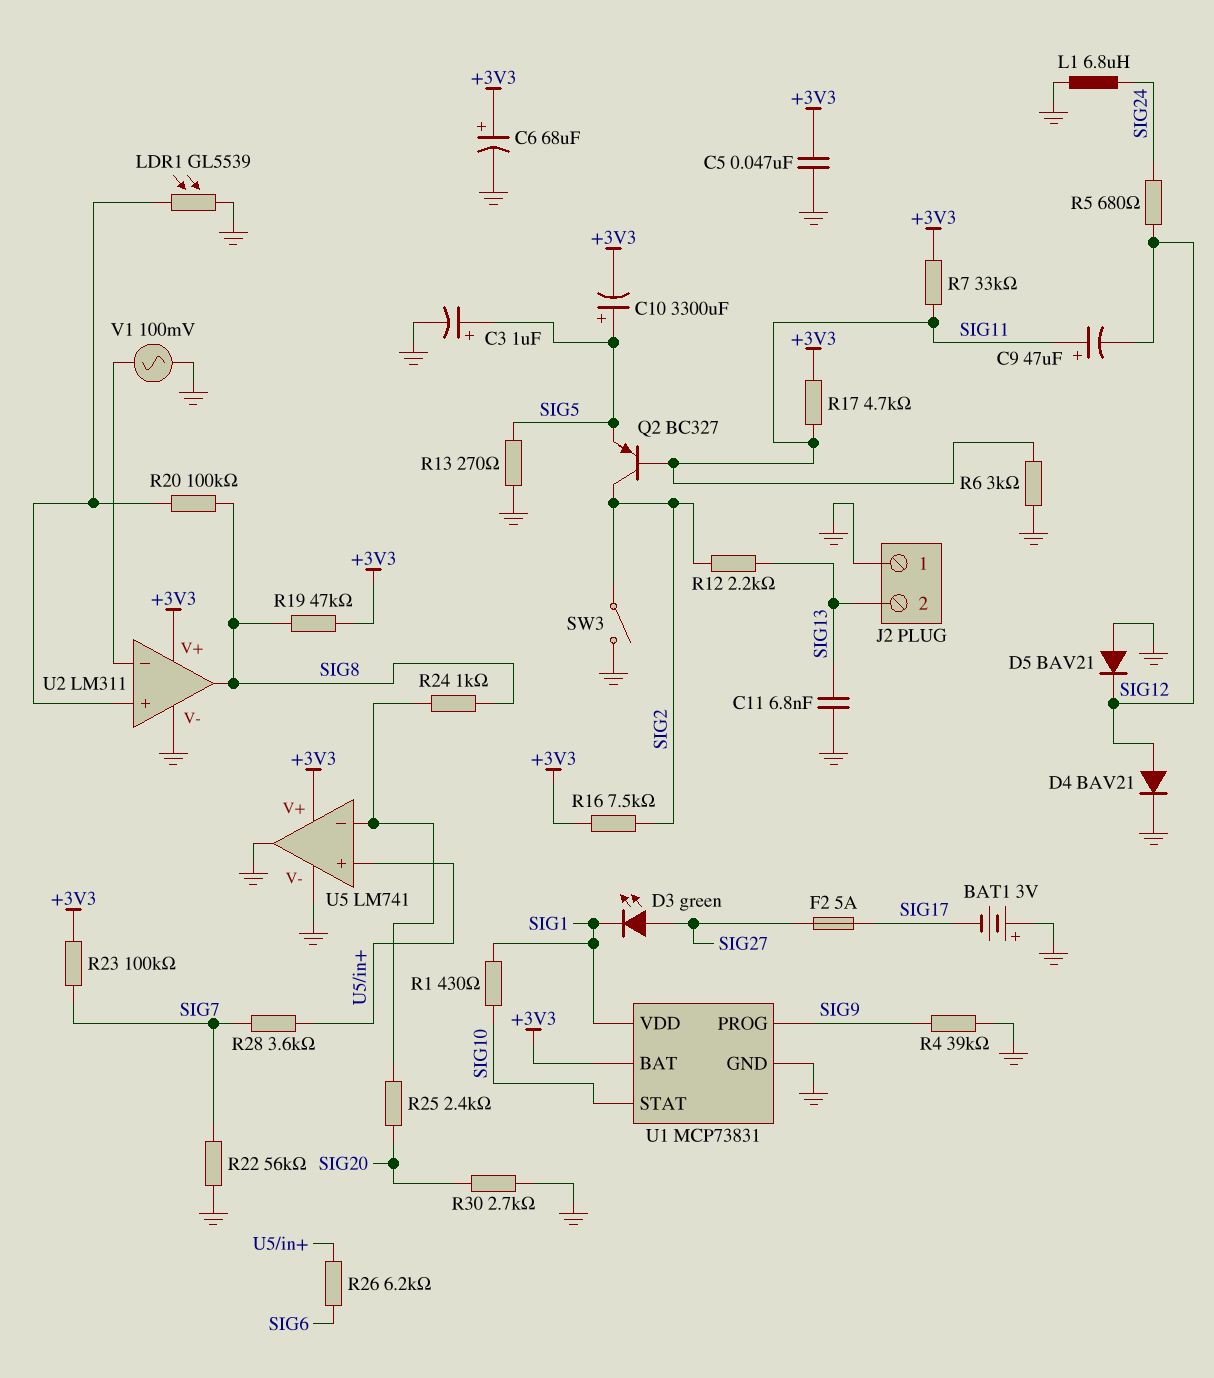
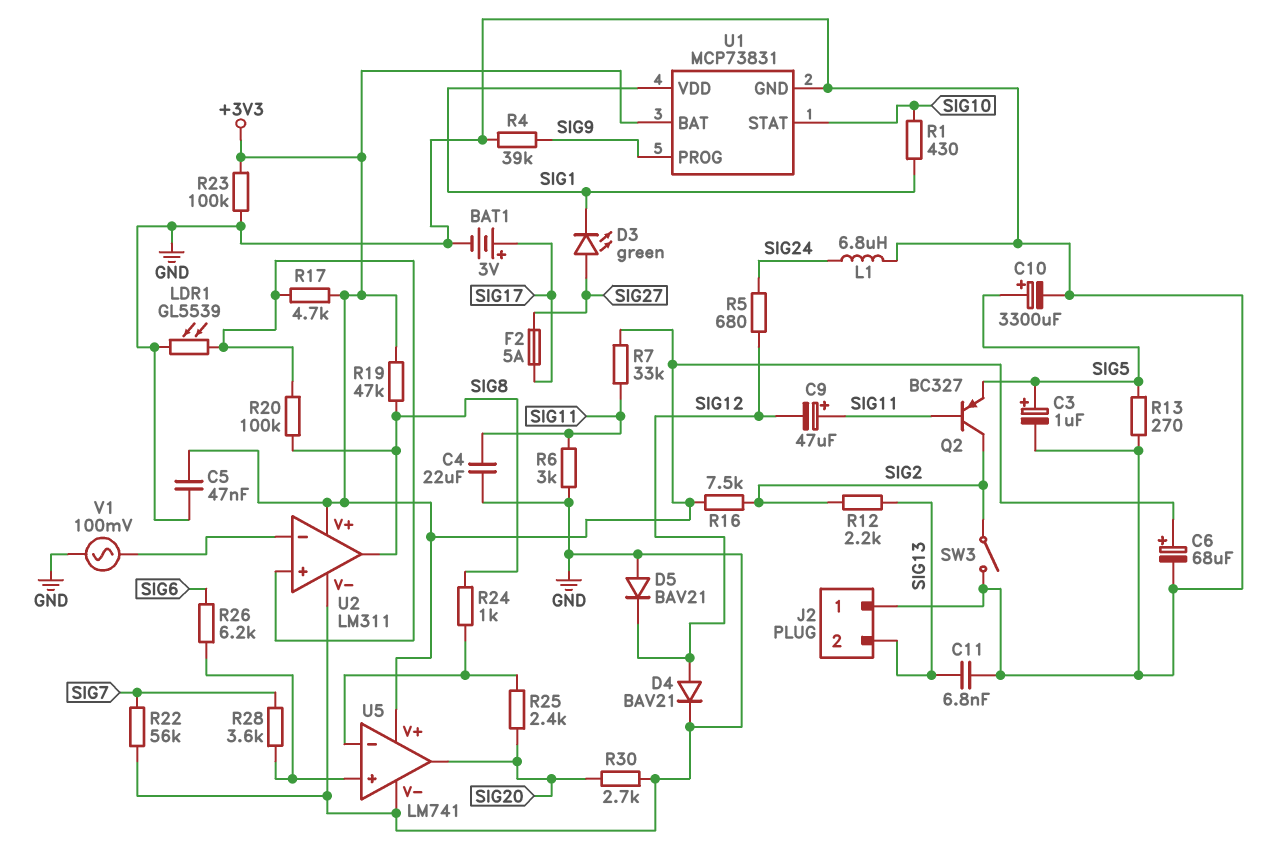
BAT1: 3V (plus GND, minus SIG17) -> 3V (plus SIG17, minus GND)
C4: none -> 22uF (GND, SIG11)
C10: 3300uF (plus SIG5, minus +3V3) -> 3300uF (plus SIG5, minus GND)
R17: 4.7k (+3V3, SIG11) -> 4.7k (+3V3, U2/in+)
R23: 100k (+3V3, SIG7) -> 100k (+3V3, GND)
U5 pin out: GND -> SIG20

